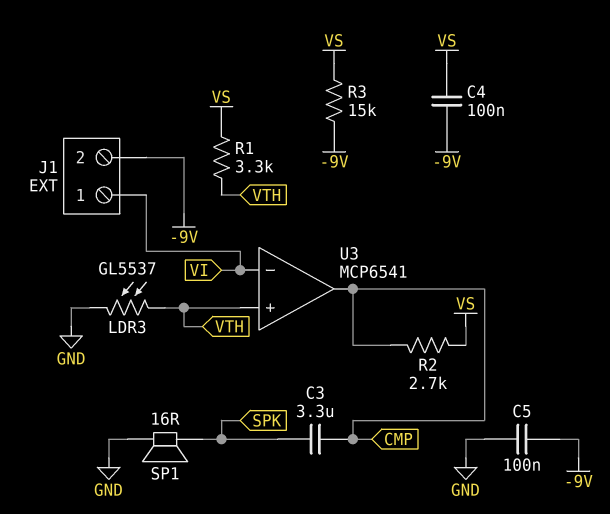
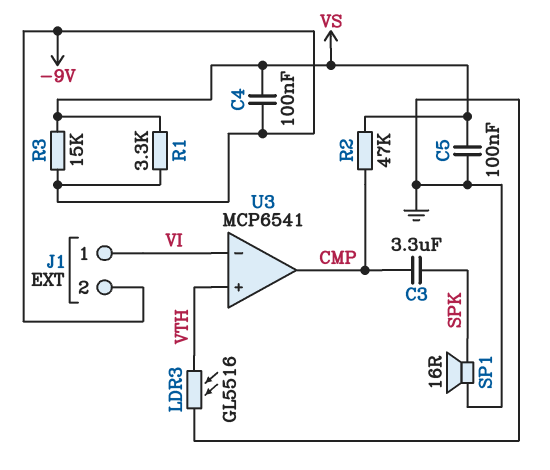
C5: 100nF (-9V, GND) -> 100nF (GND, VS)
LDR3: GL5537 (GND, VTH) -> GL5516 (GND, VTH)
R1: 3.3k (VS, VTH) -> 3.3k (-9V, VS)
R2: 2.7k (CMP, VS) -> 47k (CMP, VS)

